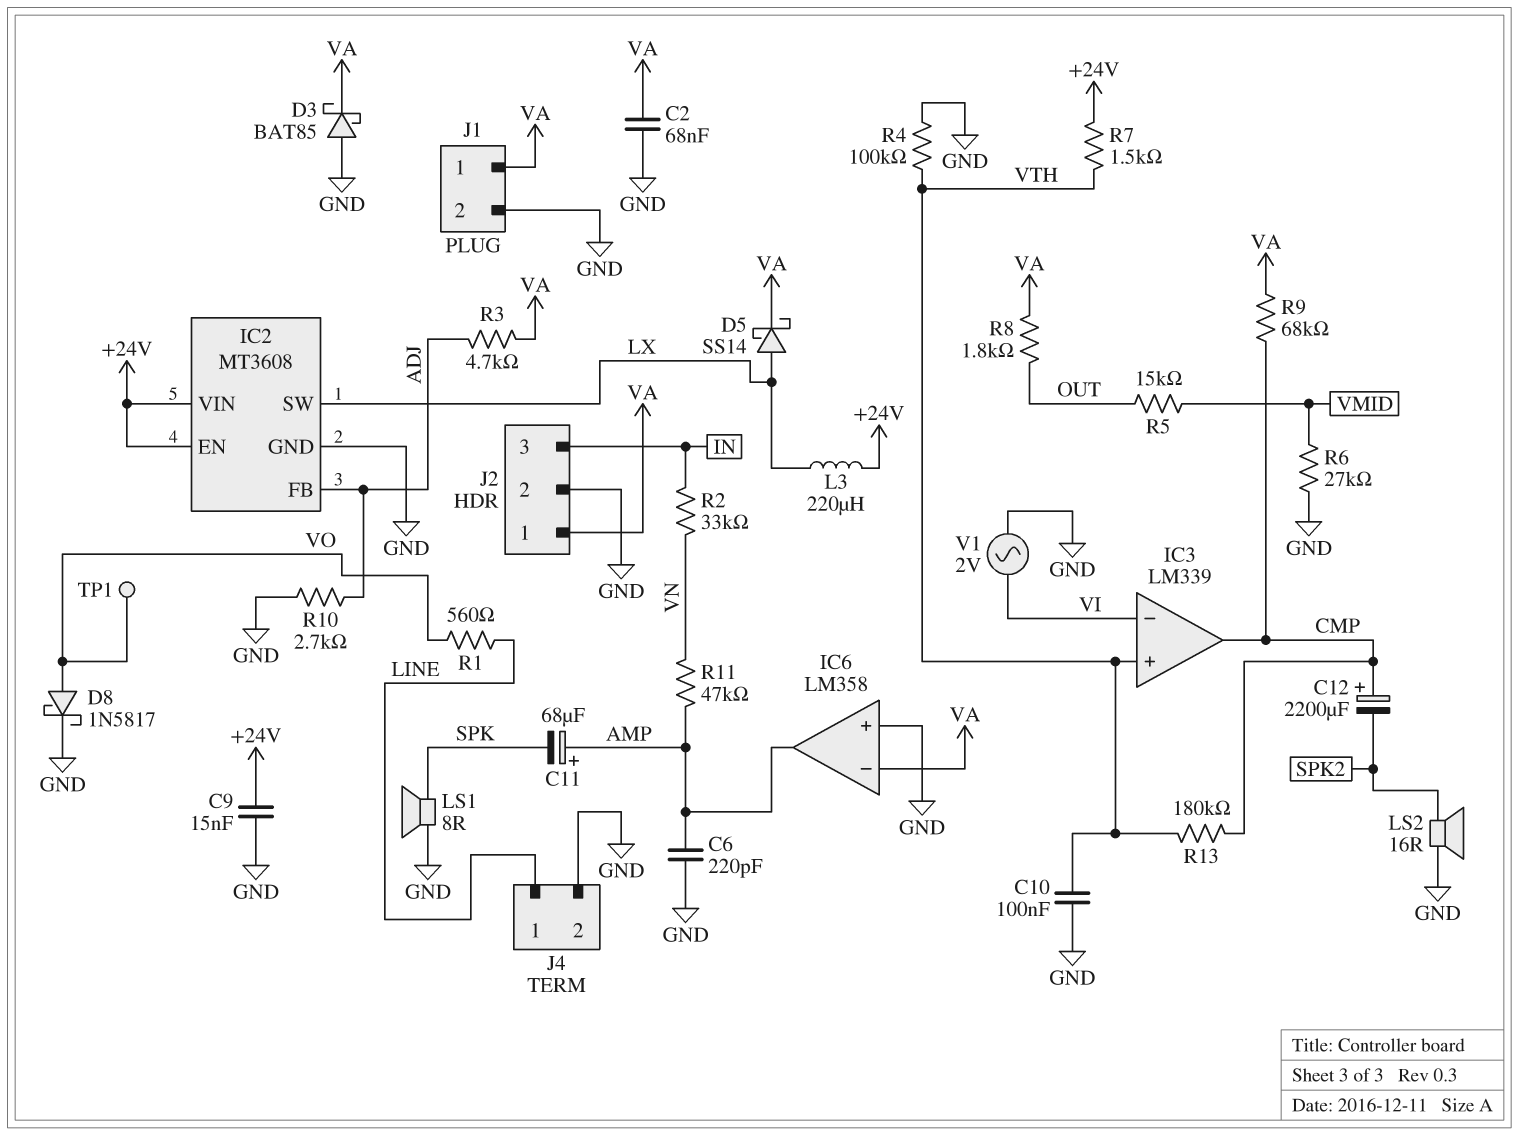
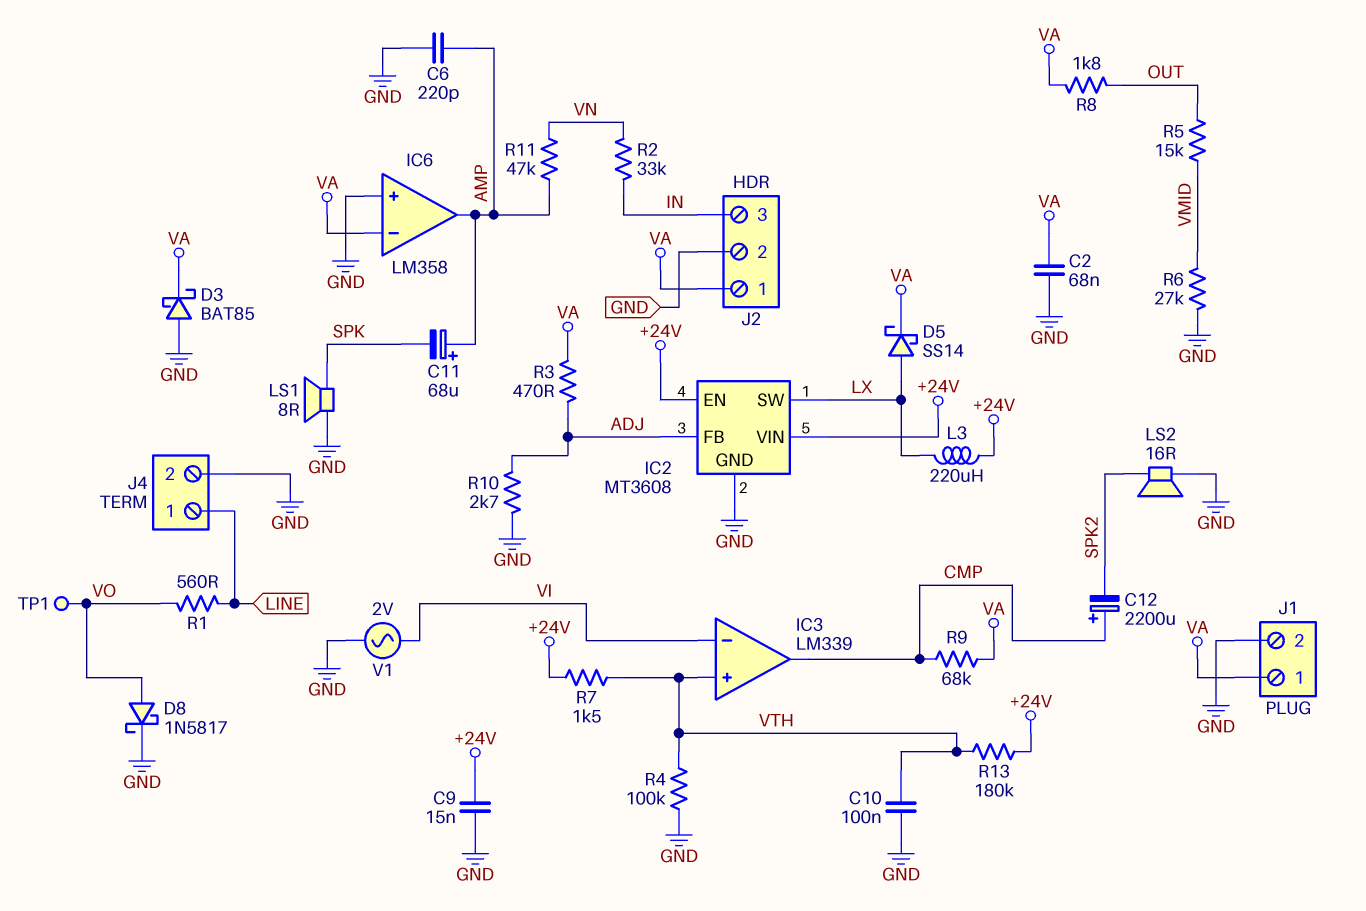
R3: 4.7k (ADJ, VA) -> 470 (ADJ, VA)
R13: 180k (CMP, VTH) -> 180k (+24V, VTH)

